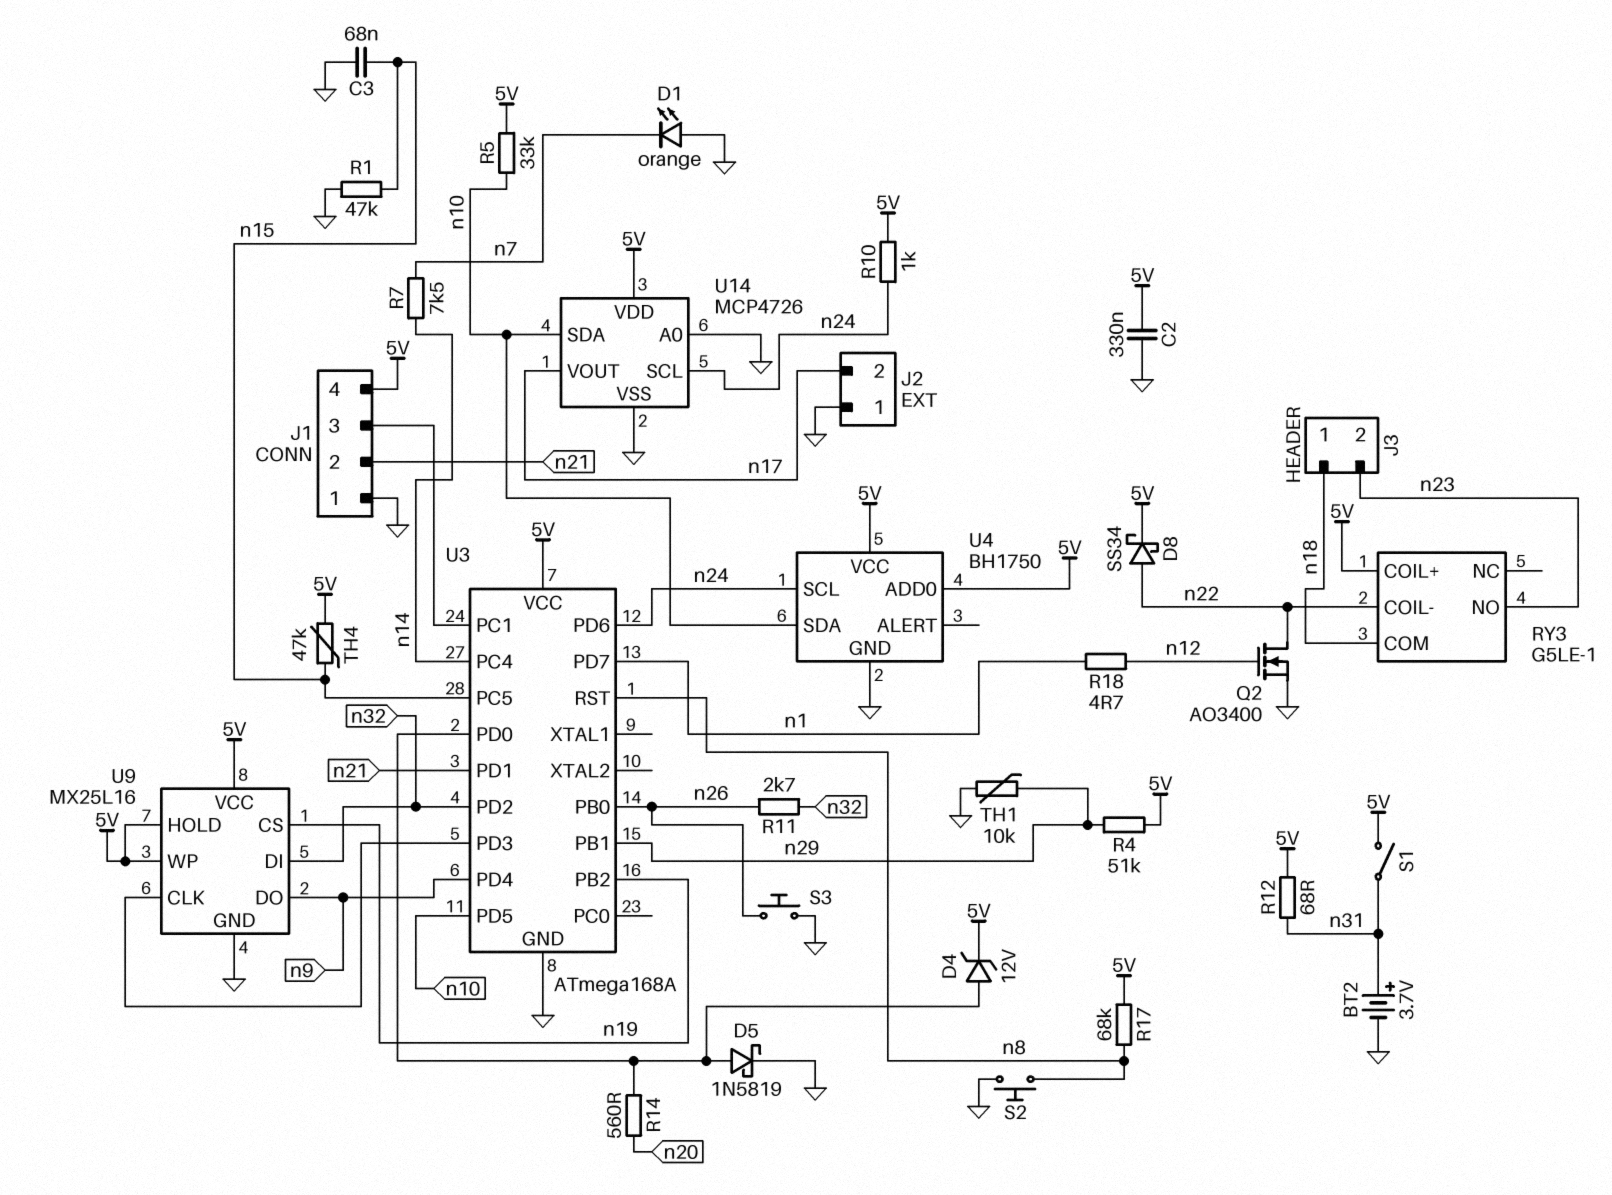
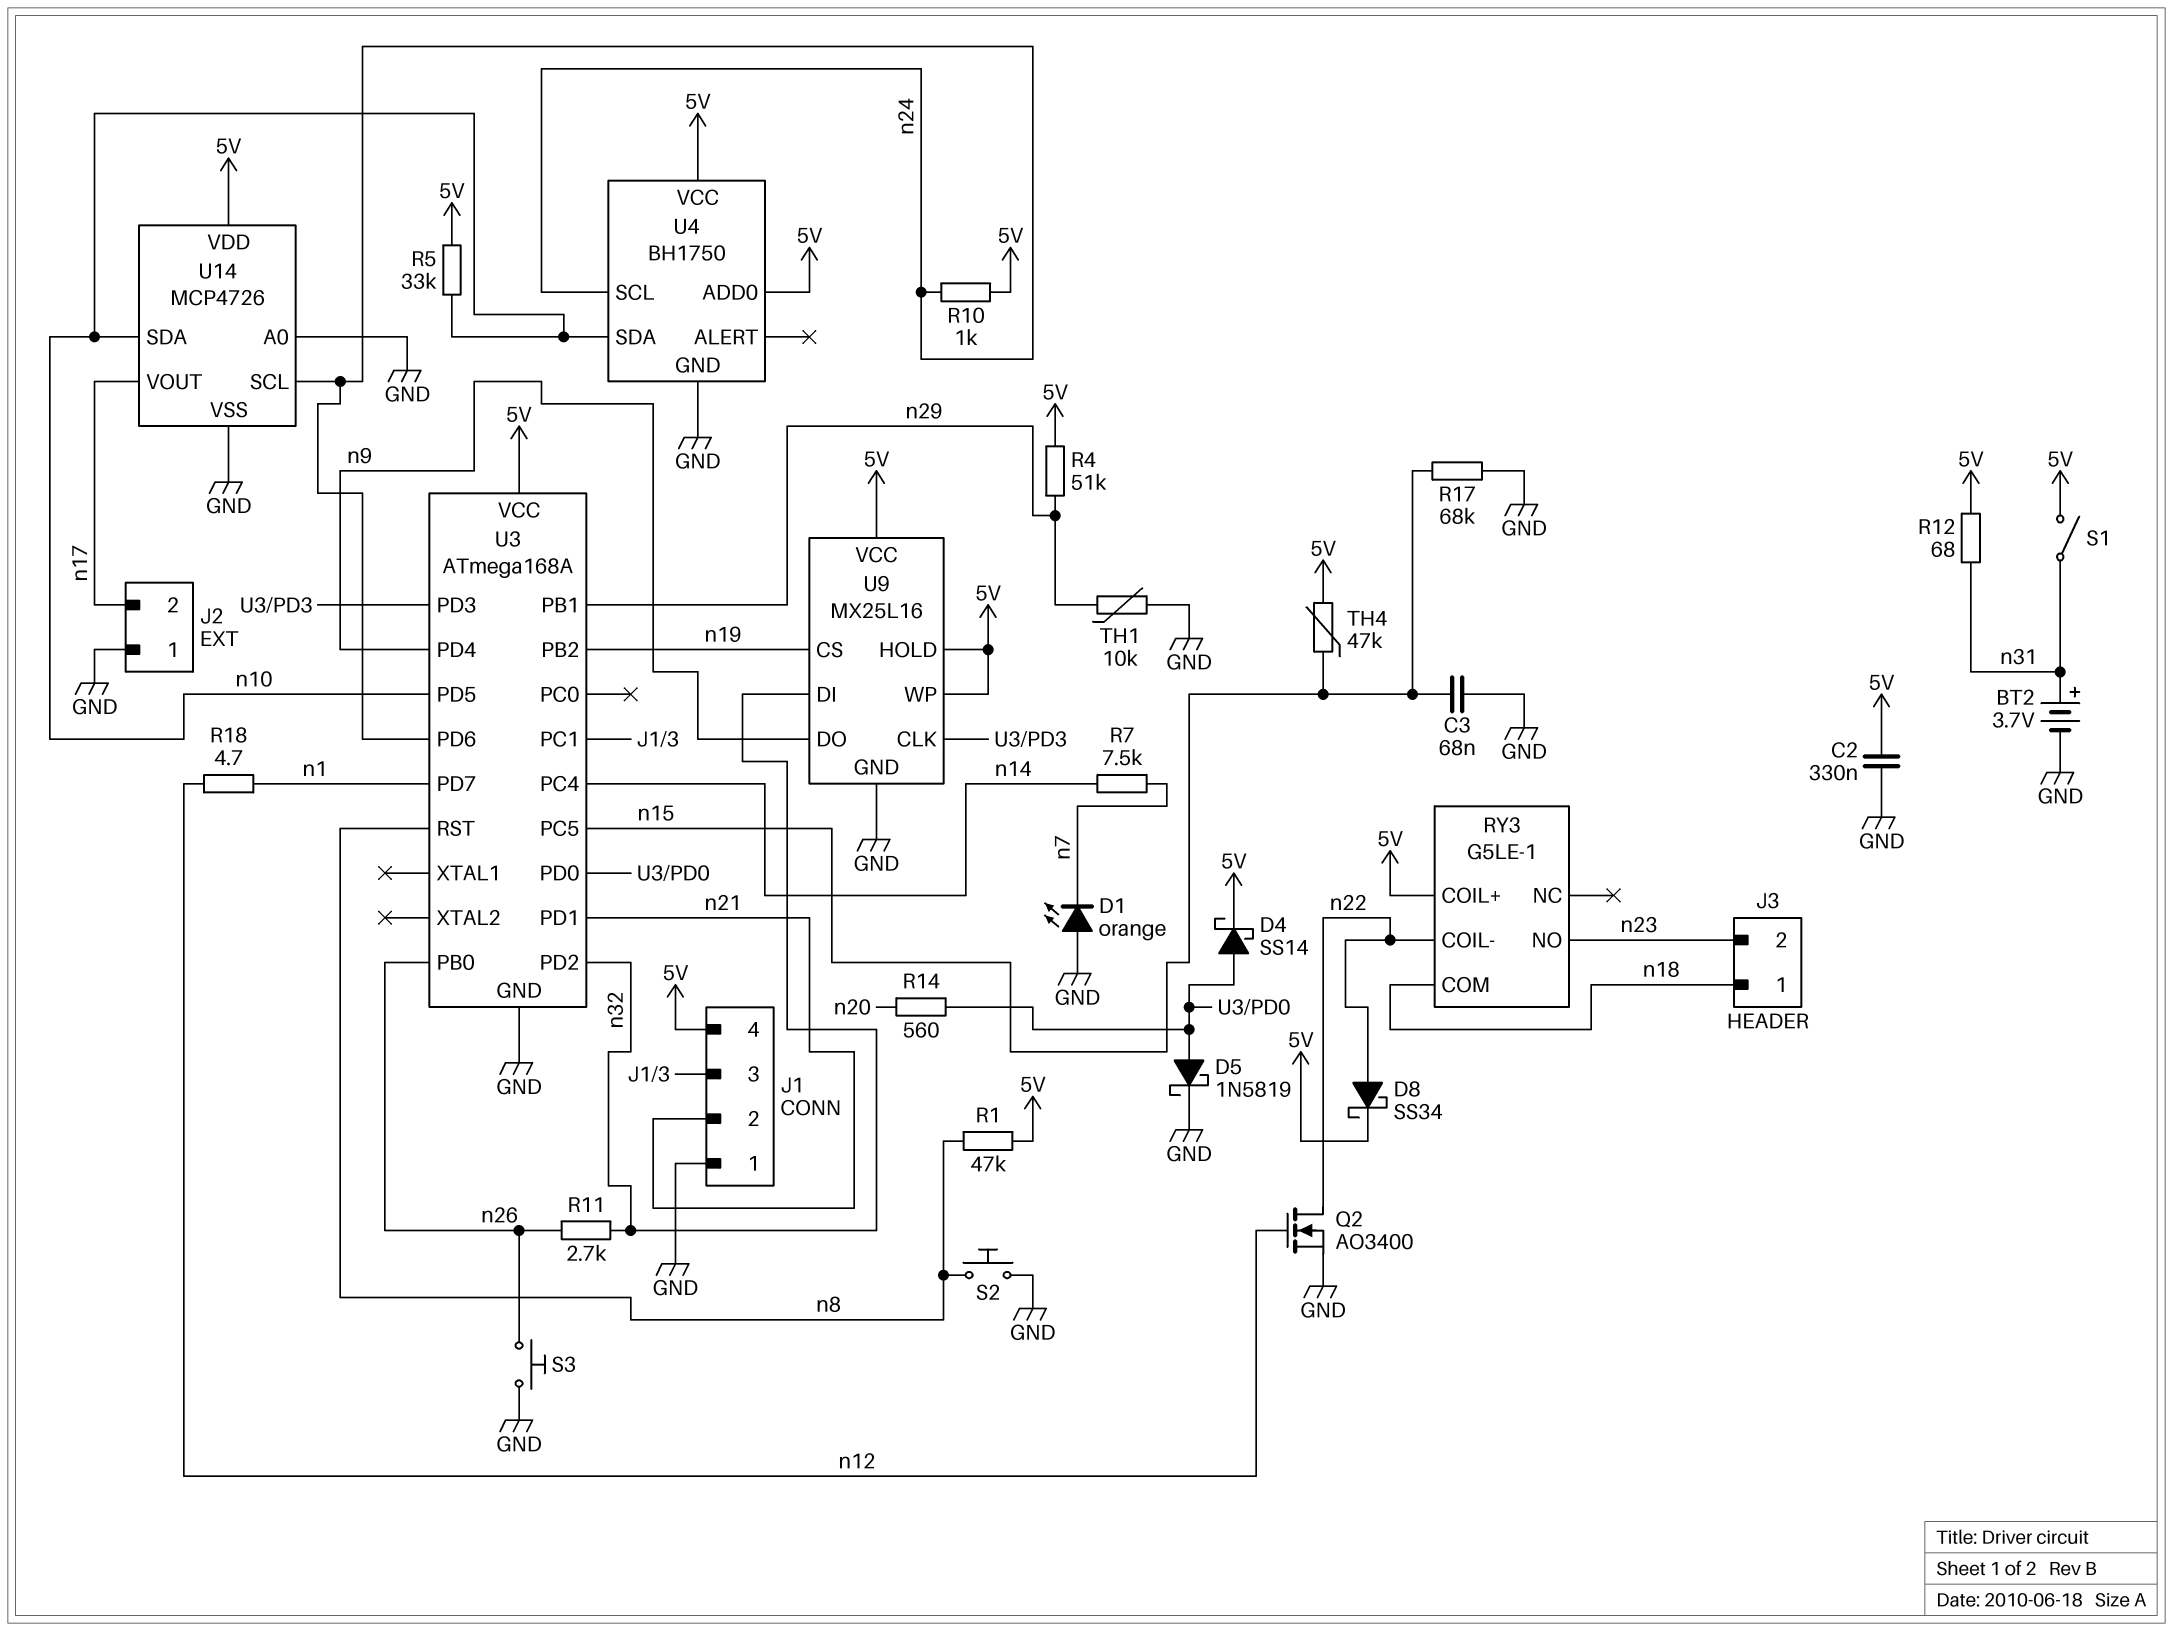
D4: zener 12V (A U3/PD0, K 5V) -> schottky SS14 (A U3/PD0, K 5V)
R1: 47k (GND, n15) -> 47k (5V, n8)
R17: 68k (5V, n8) -> 68k (GND, n15)

